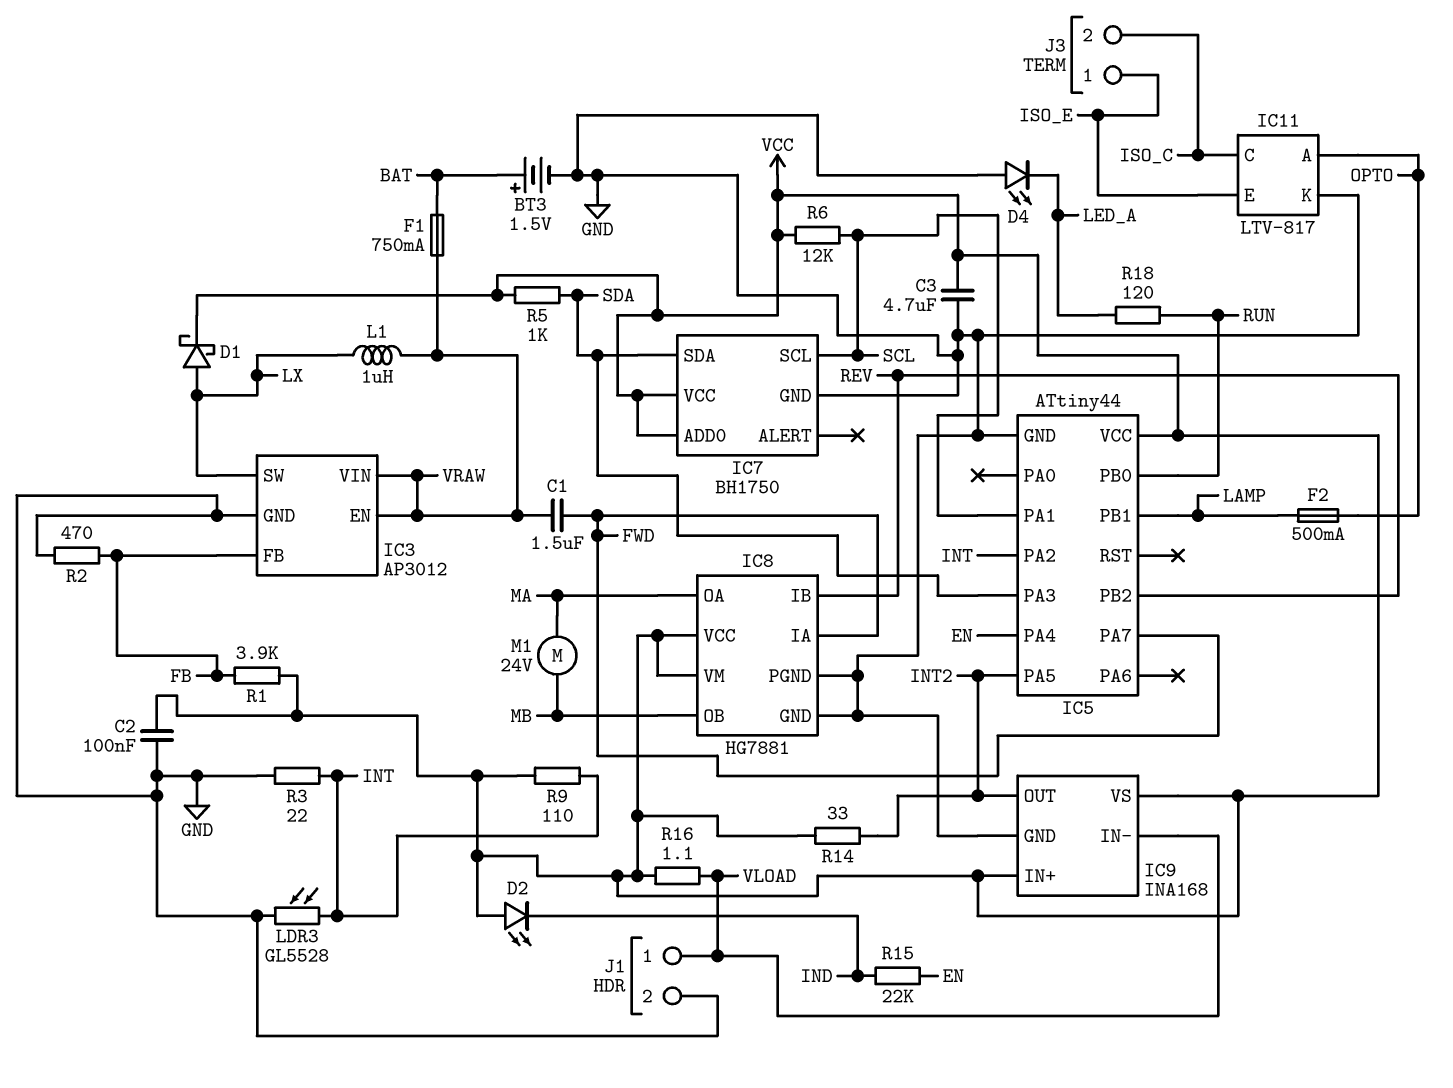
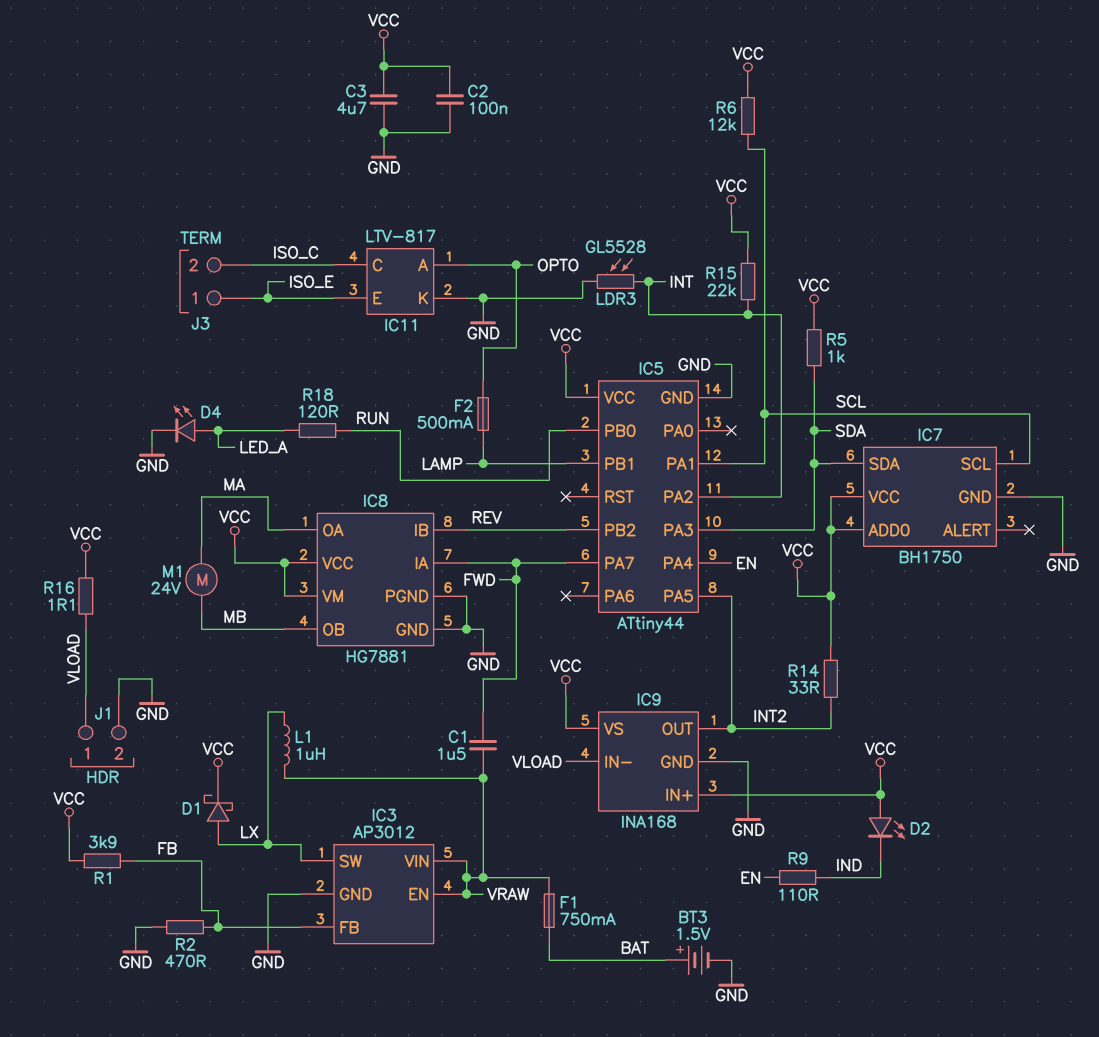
D4: LED (A GND, K LED_A) -> LED (A LED_A, K GND)
R3: 22 (GND, INT) -> none
R9: 110 (INT, VCC) -> 110 (EN, IND)
R15: 22k (EN, IND) -> 22k (INT, VCC)

